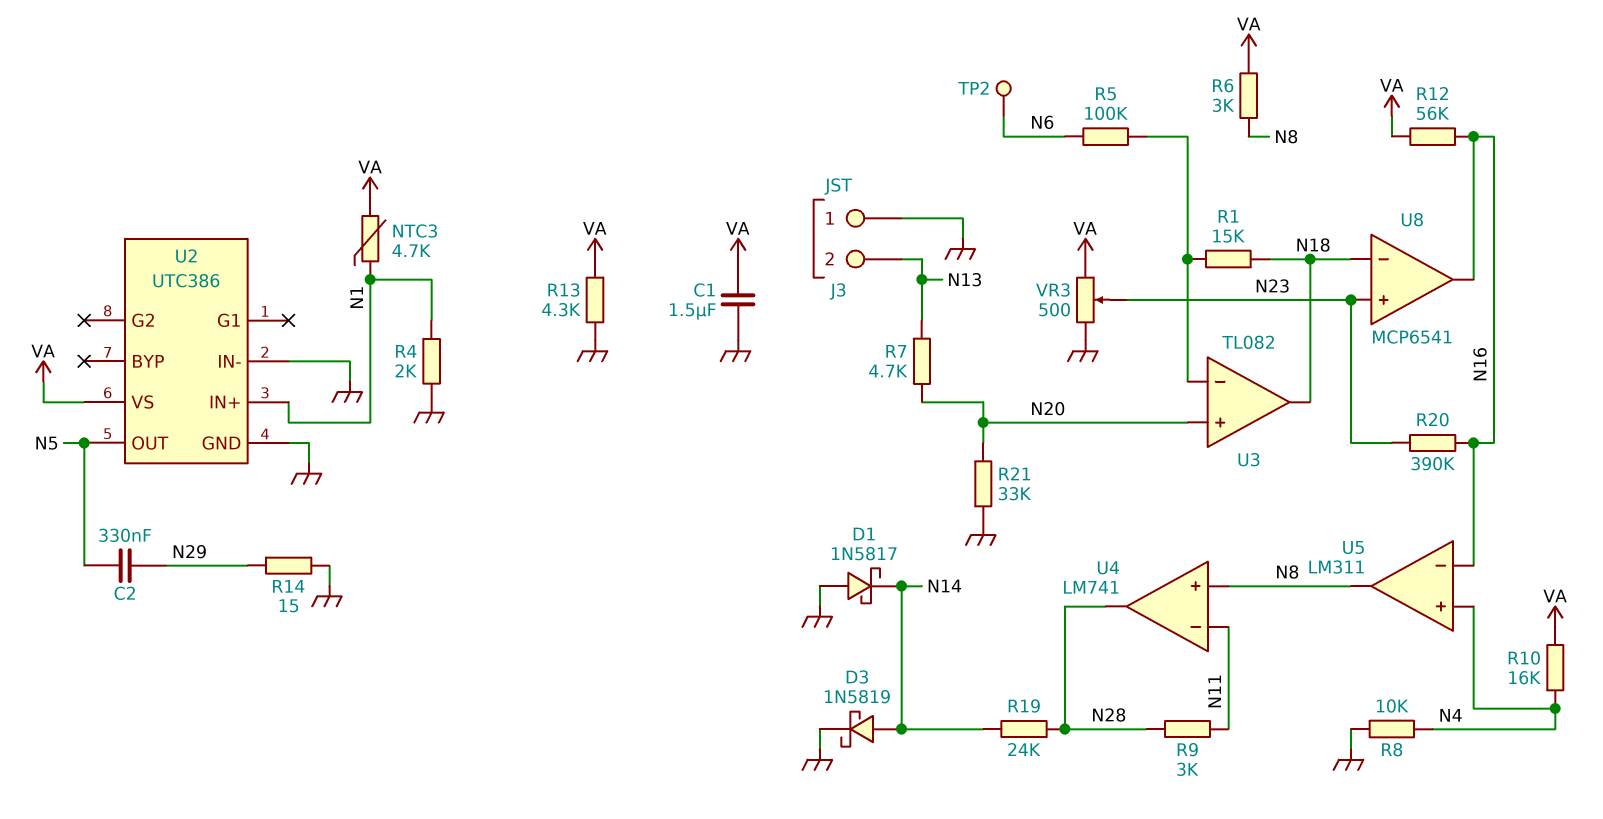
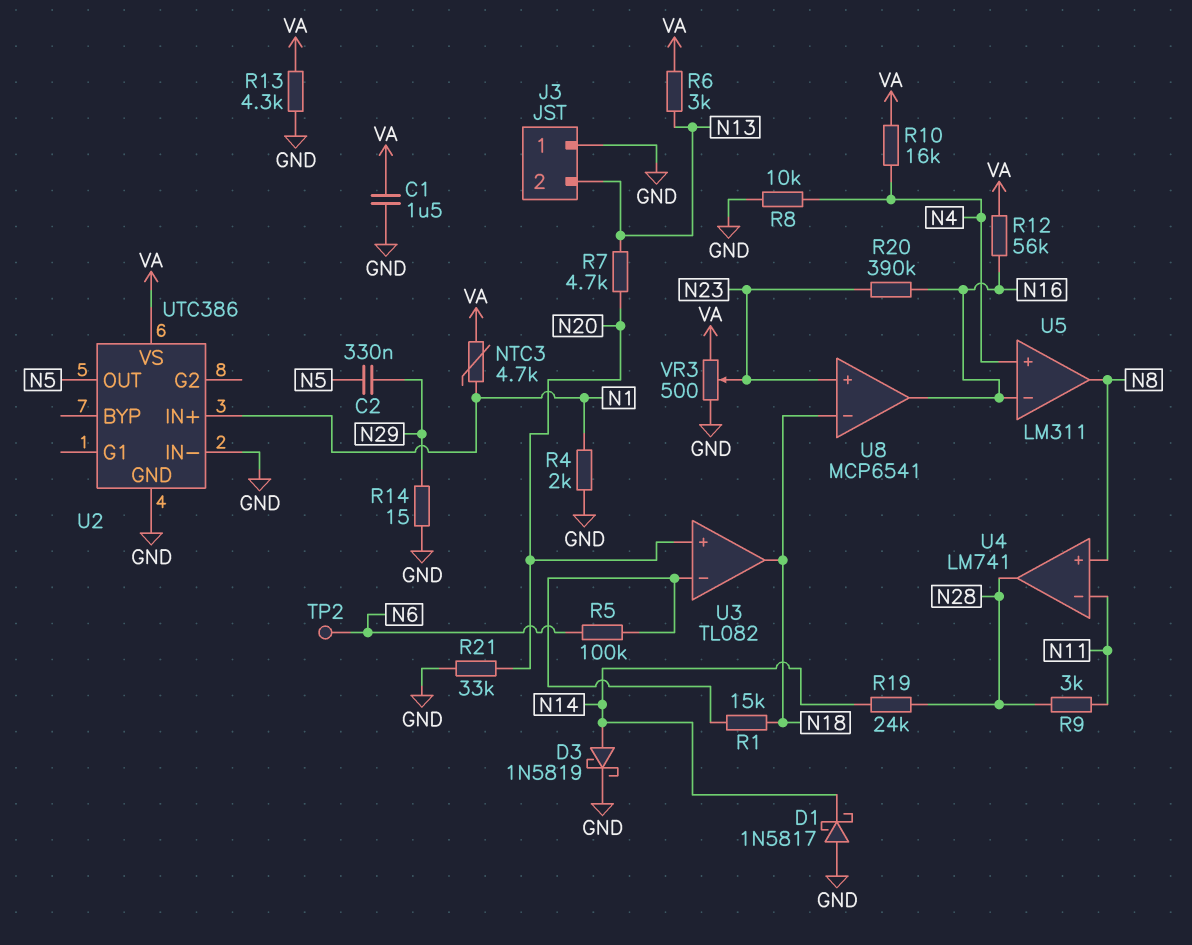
R6: 3k (N8, VA) -> 3k (N13, VA)

